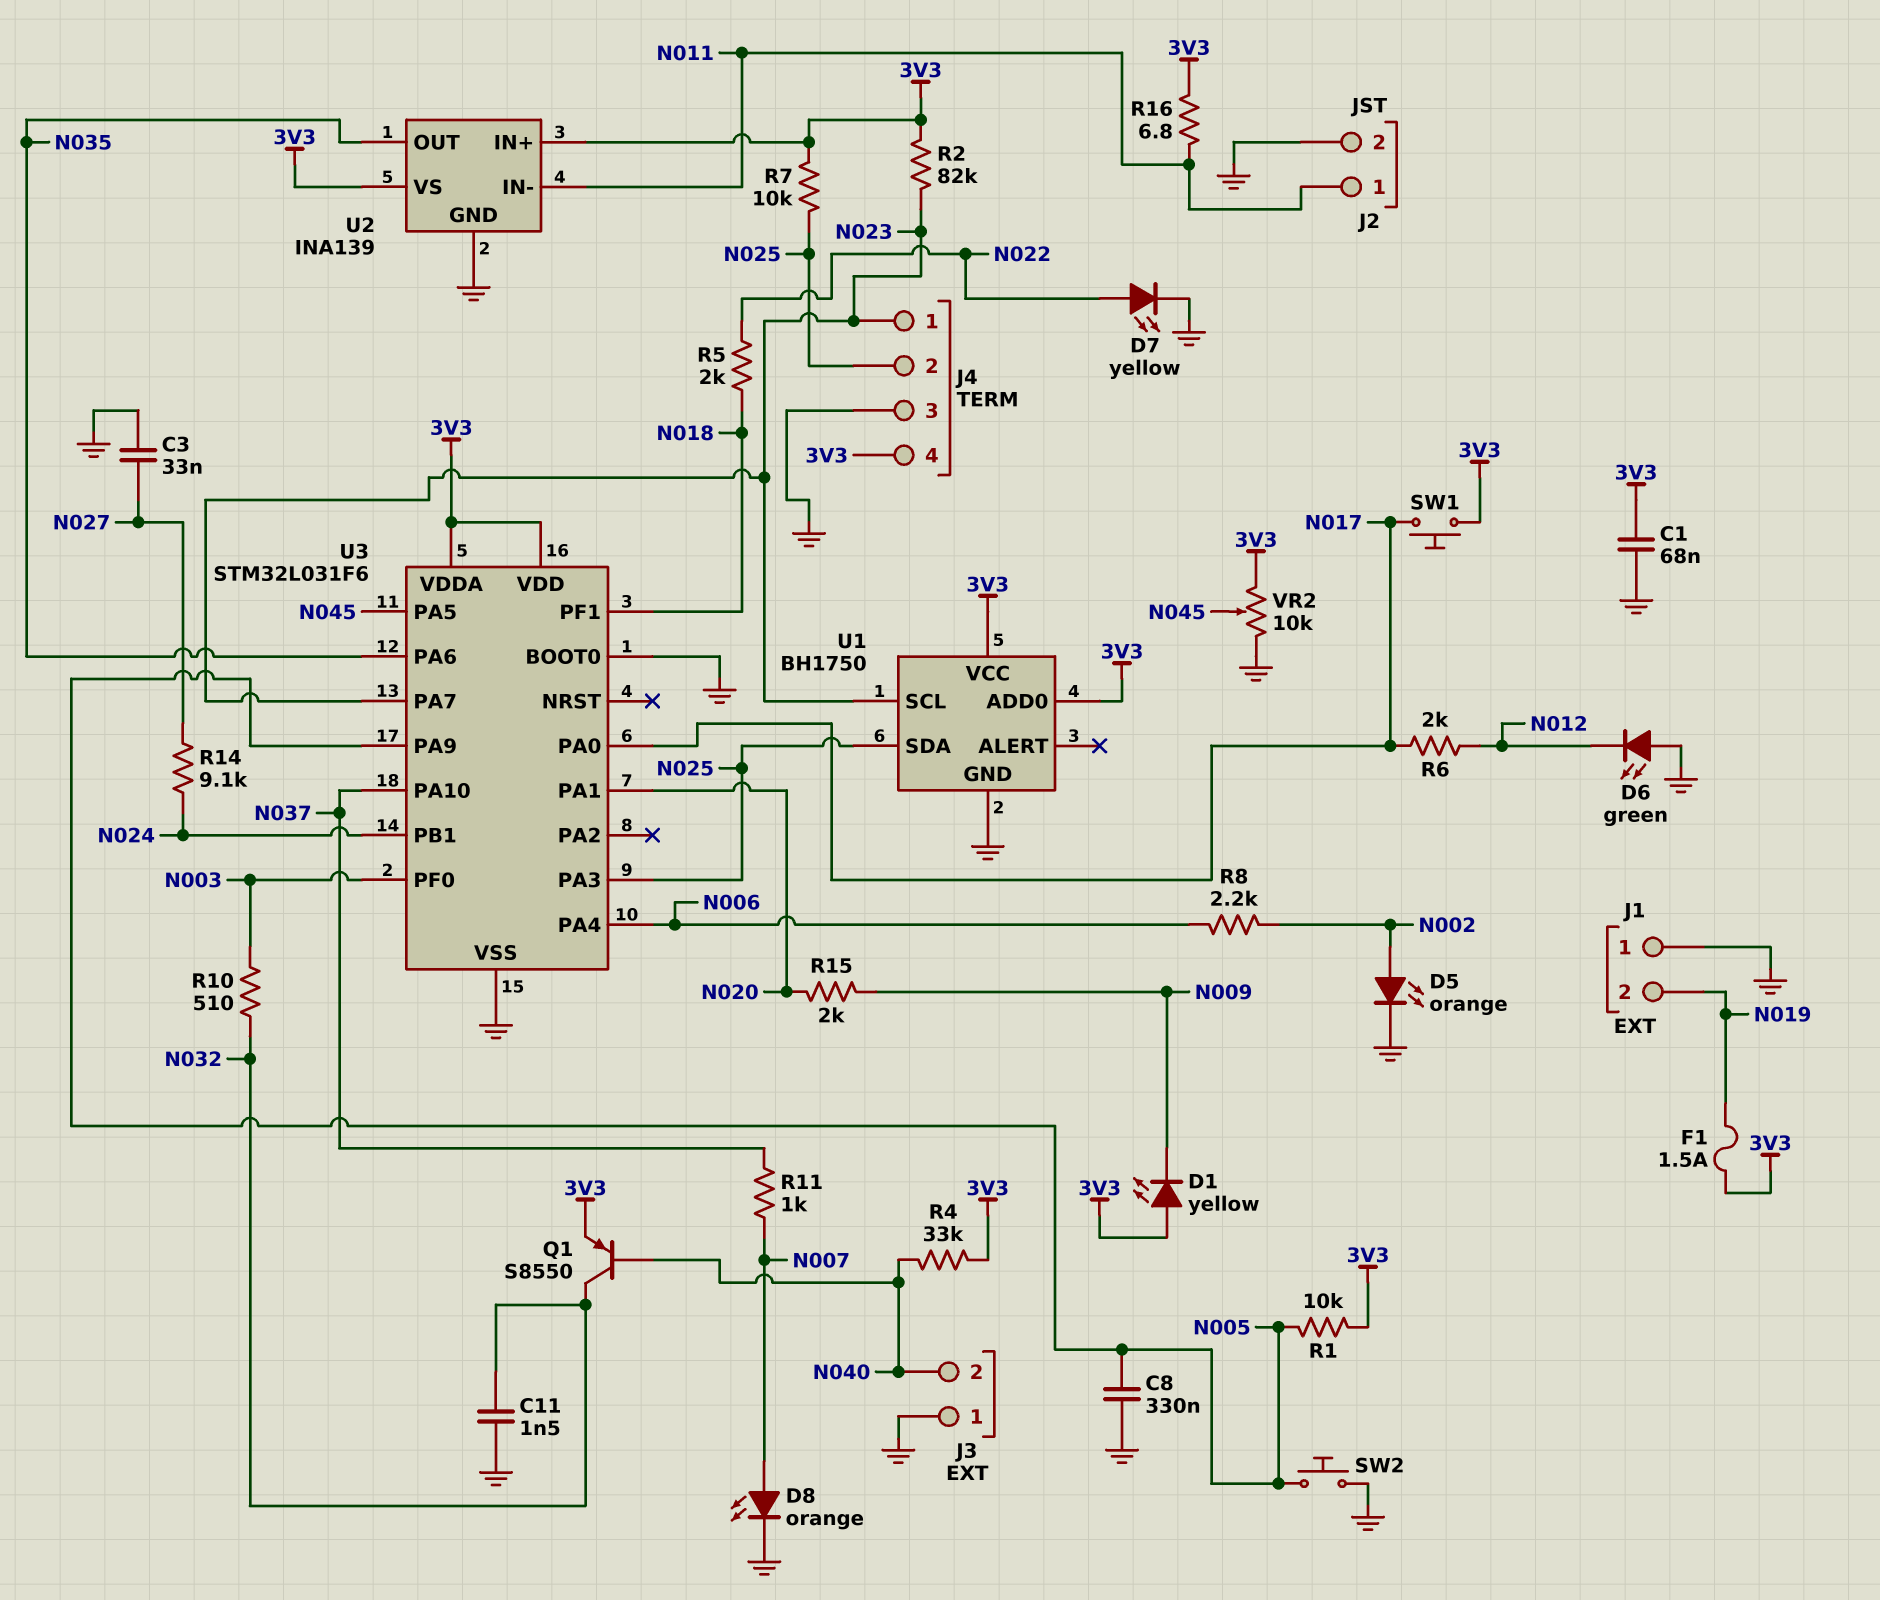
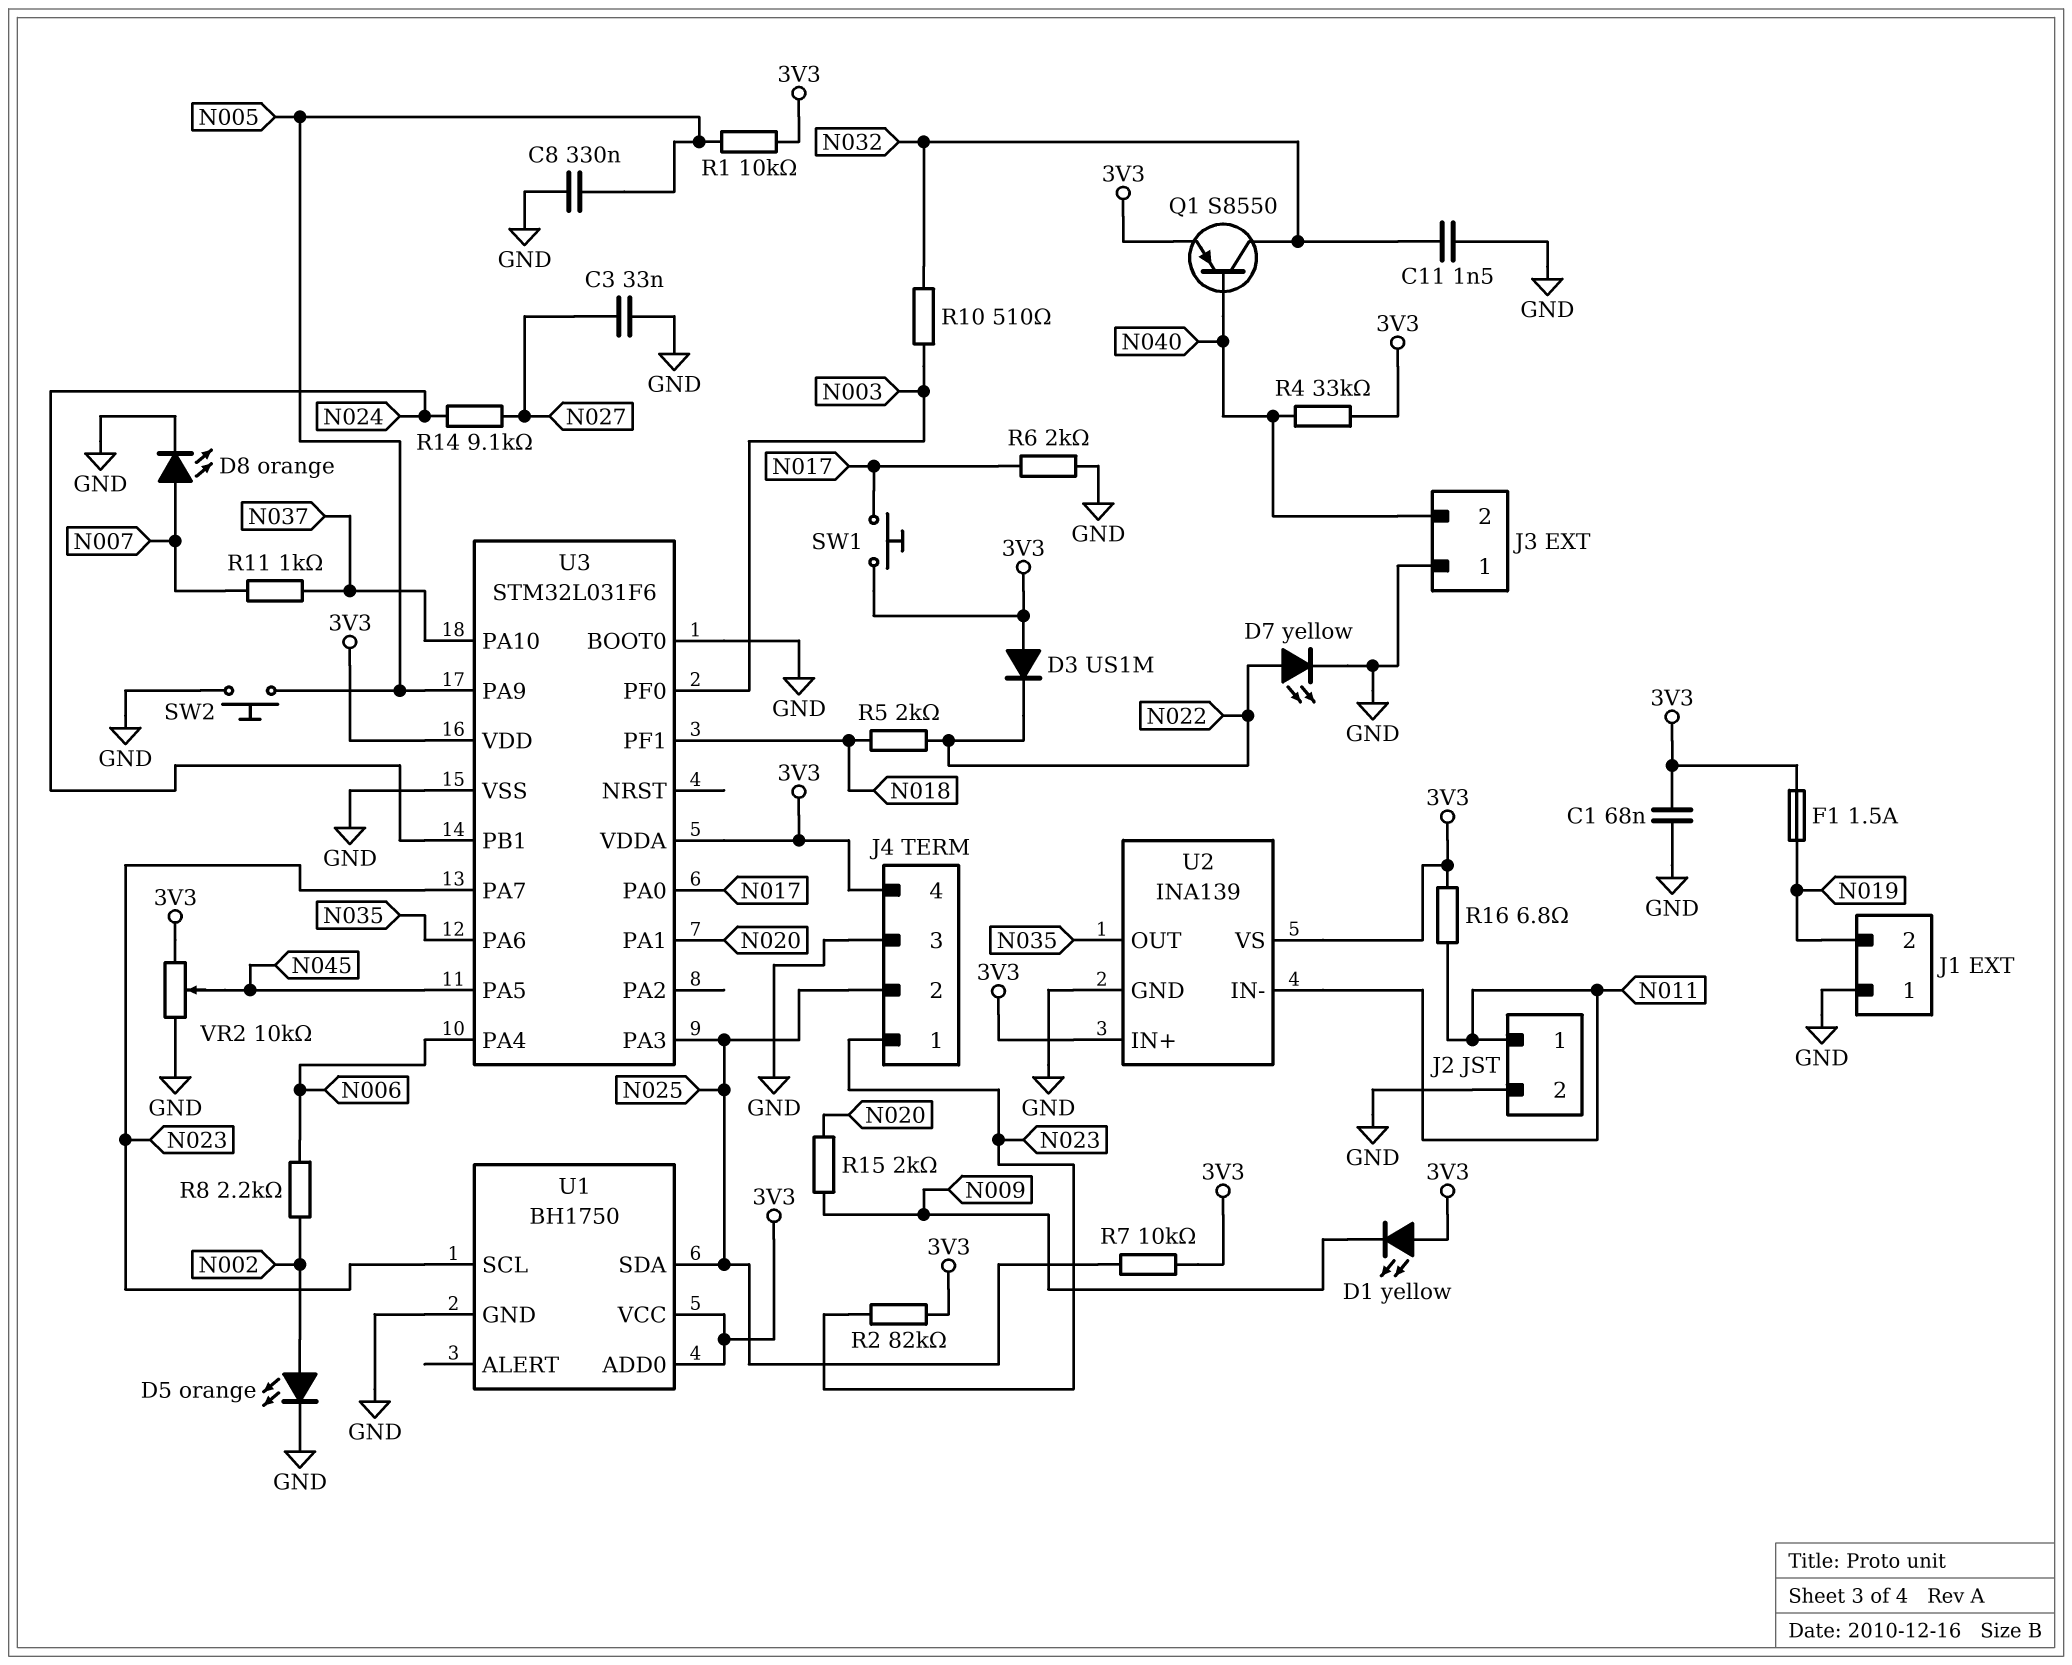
D3: none -> diode US1M (A 3V3, K N022)
D6: LED green (A GND, K N012) -> none
R6: 2k (N012, N017) -> 2k (GND, N017)

